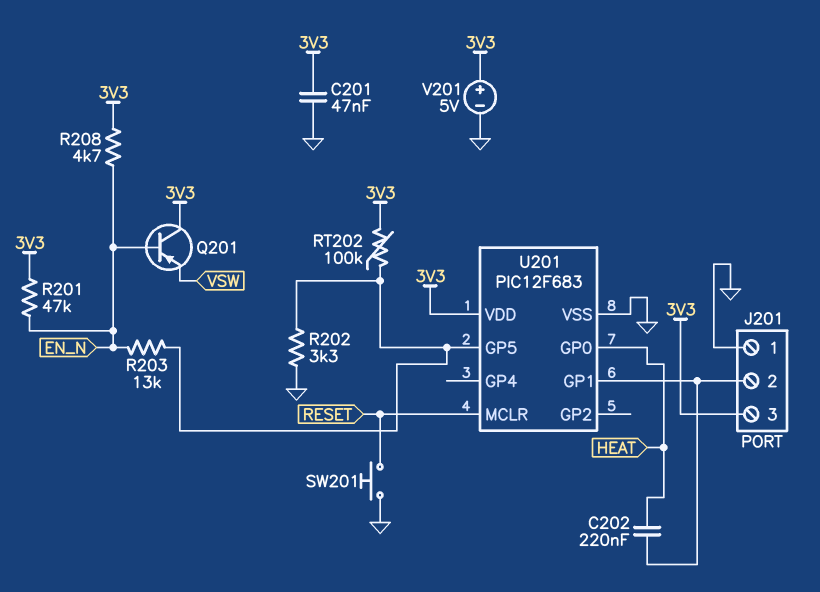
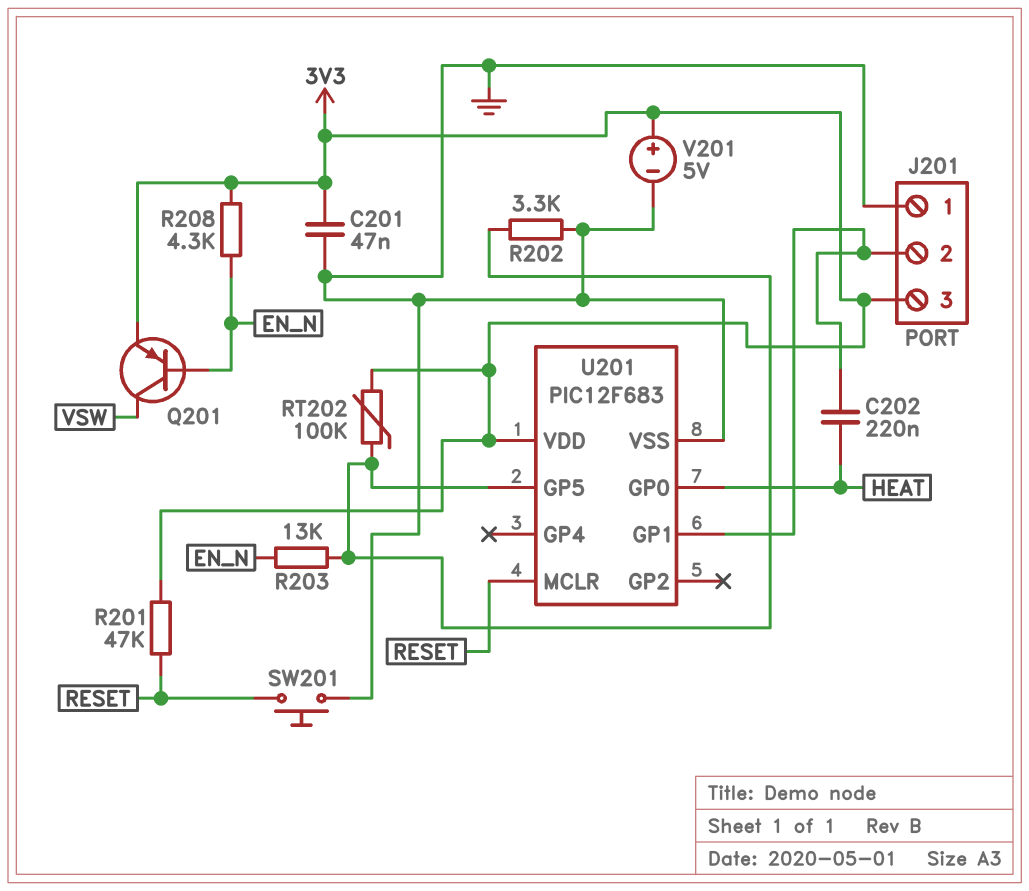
Q201: PNP (B EN_N, C 3V3, E VSW) -> PNP (B EN_N, C VSW, E 3V3)
R201: 47k (3V3, EN_N) -> 47k (3V3, RESET)
R208: 4.7k (3V3, EN_N) -> 4.3k (3V3, EN_N)

